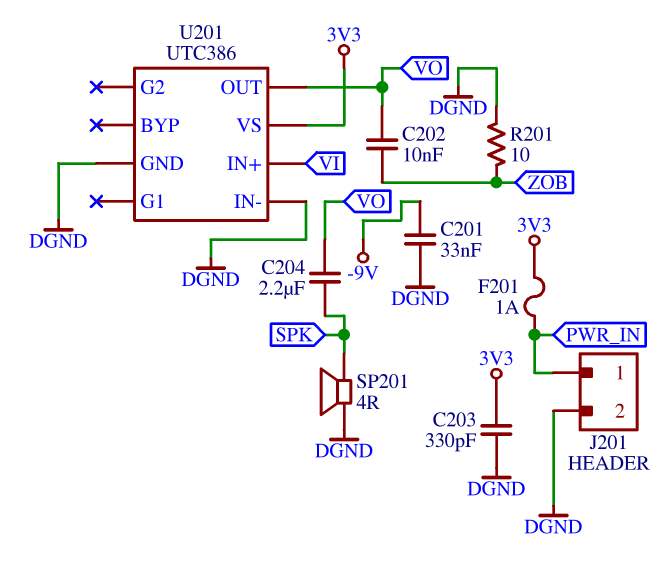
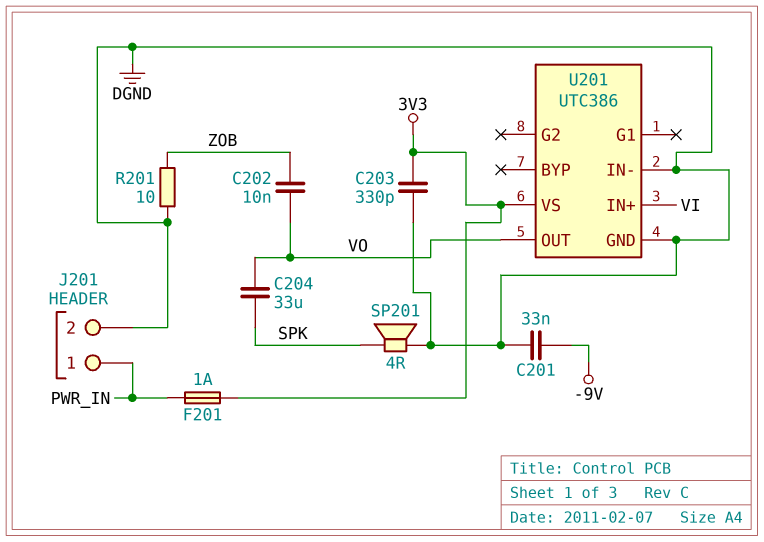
C204: 2.2uF (SPK, VO) -> 33uF (SPK, VO)

